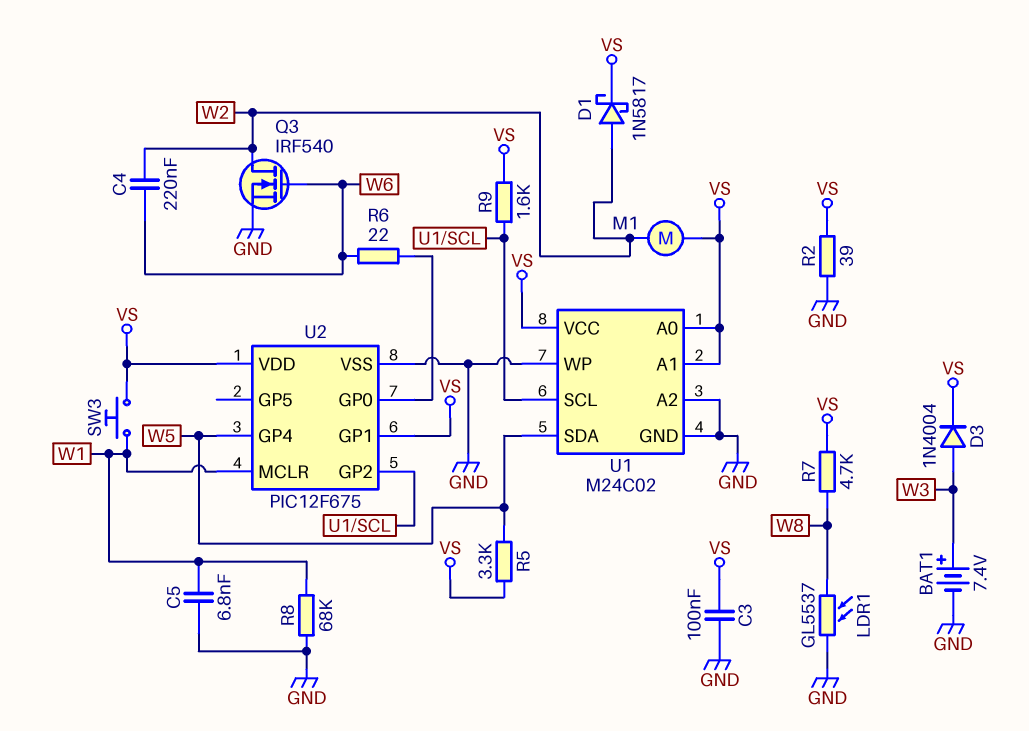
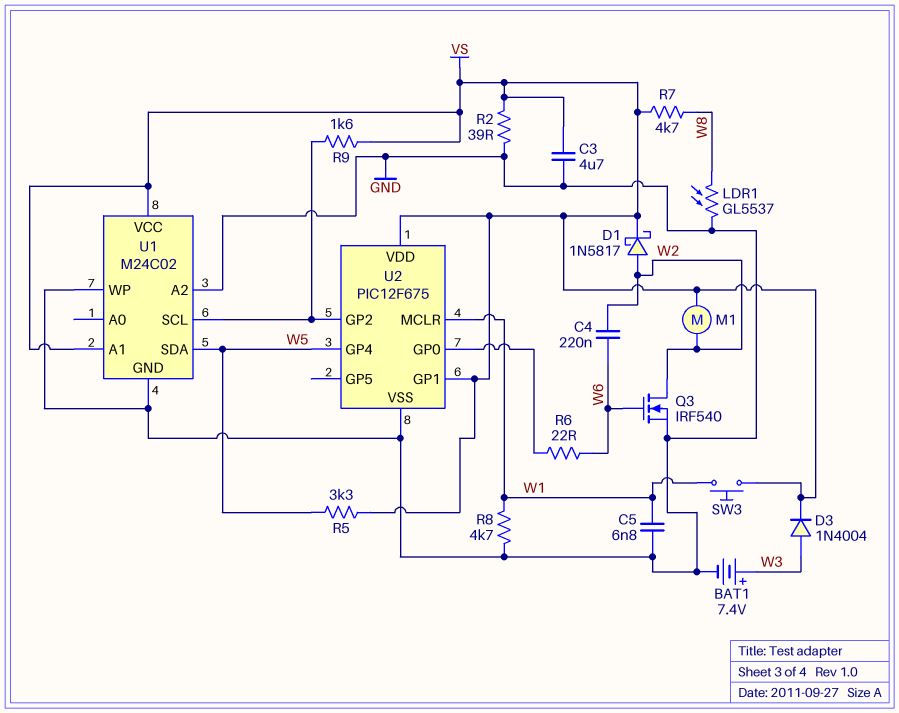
C3: 100nF (GND, VS) -> 4.7uF (GND, VS)
R8: 68k (GND, W1) -> 4.7k (GND, W1)
U1 pin A0: VS -> none

